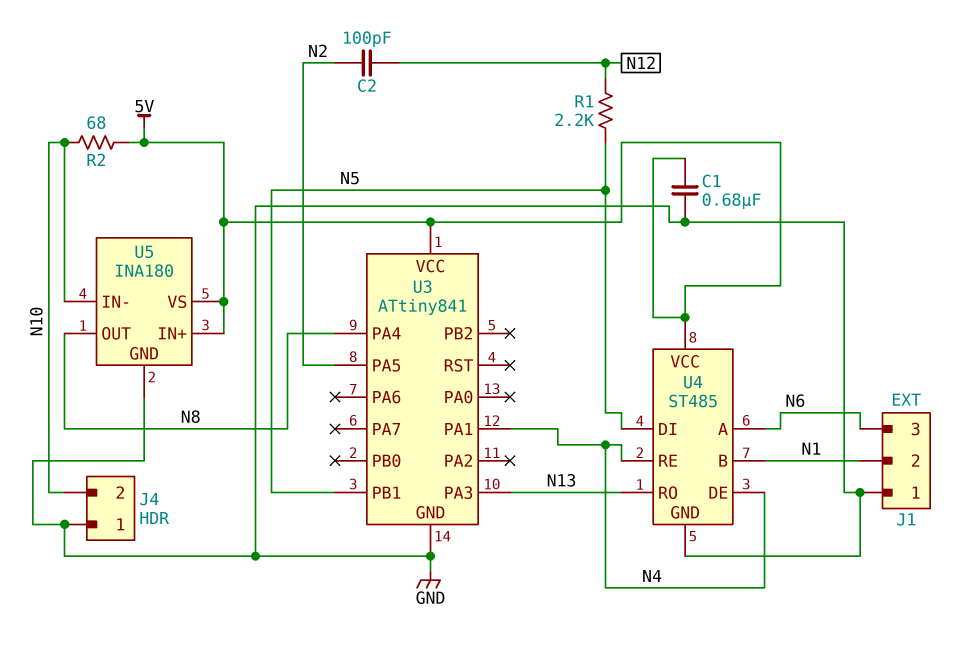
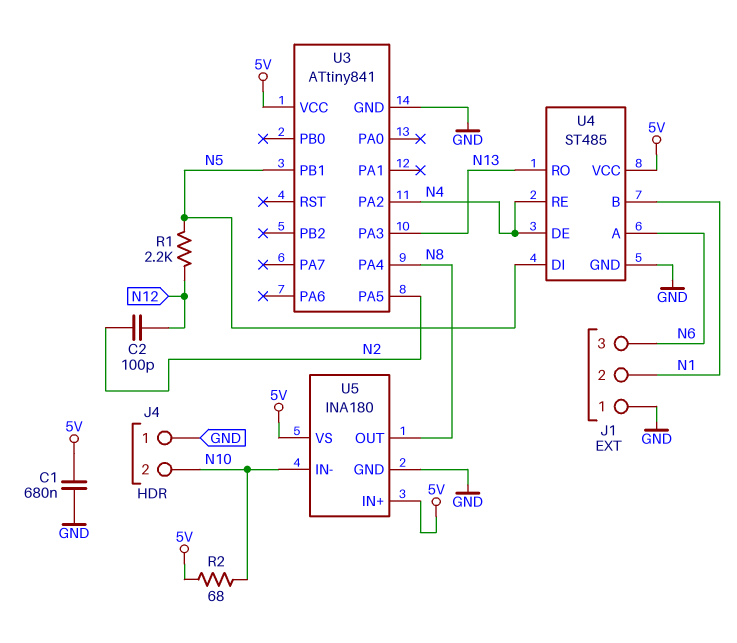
U3 pin PA1: N4 -> none
U3 pin PA2: none -> N4

